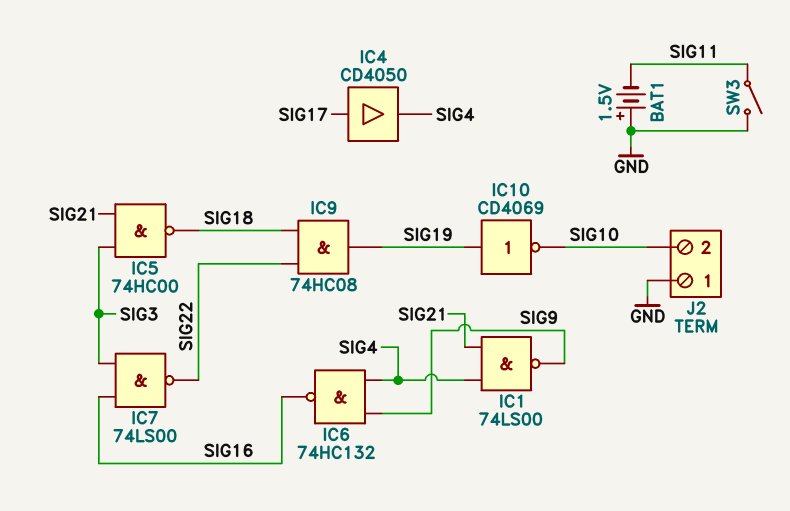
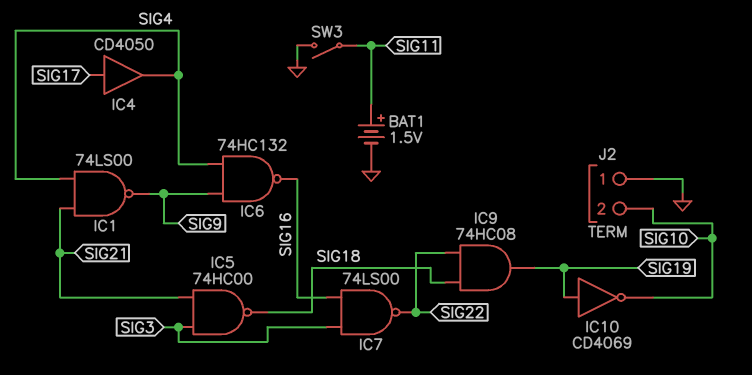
BAT1: 1.5V (plus GND, minus SIG11) -> 1.5V (plus SIG11, minus GND)

